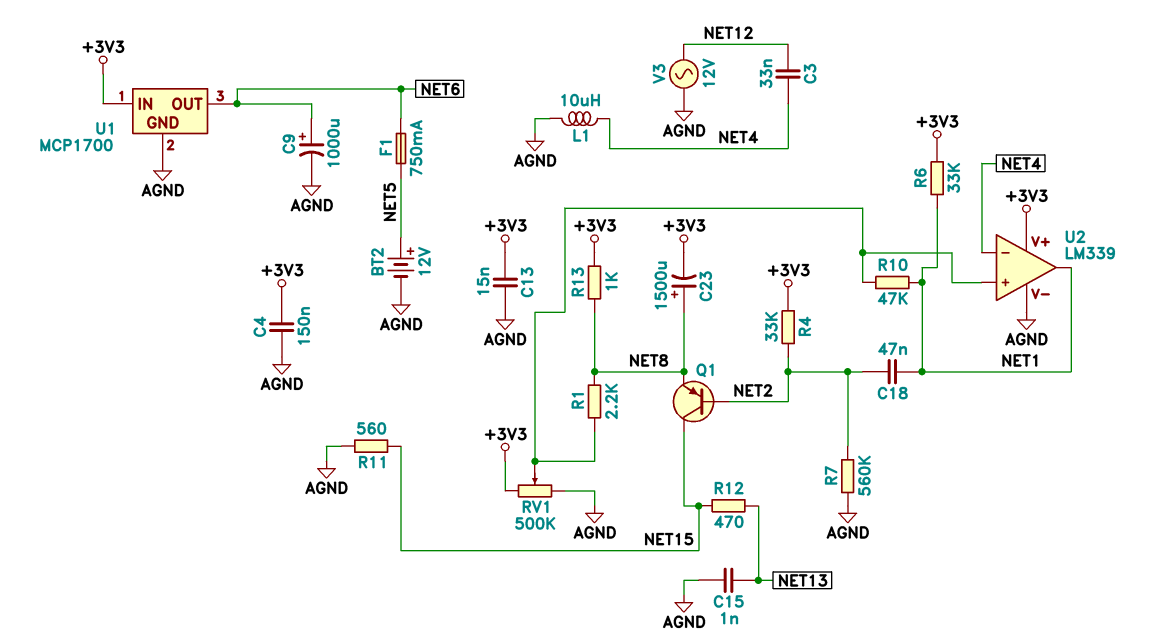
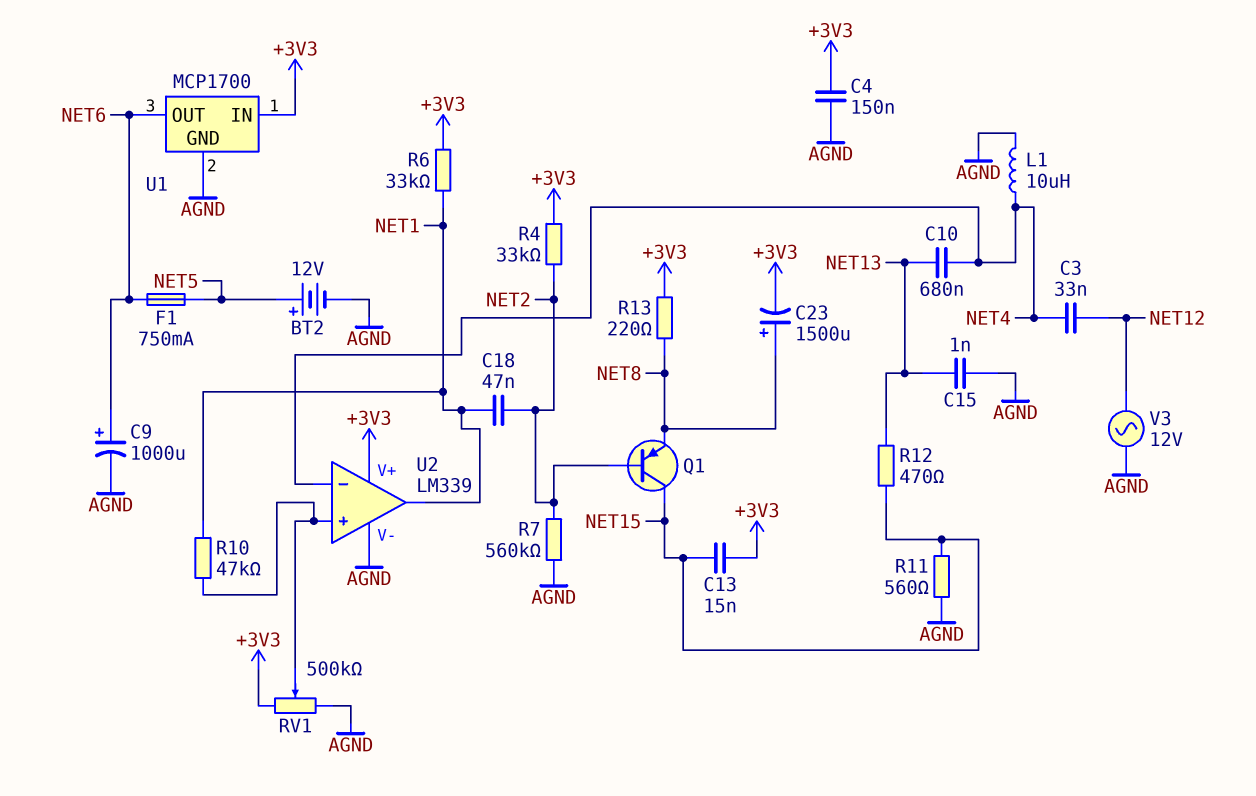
C10: none -> 680nF (NET4, NET13)
C13: 15nF (+3V3, AGND) -> 15nF (+3V3, NET15)
R1: 2.2k (NET8, U2/in+) -> none
R13: 1k (+3V3, NET8) -> 220 (+3V3, NET8)

